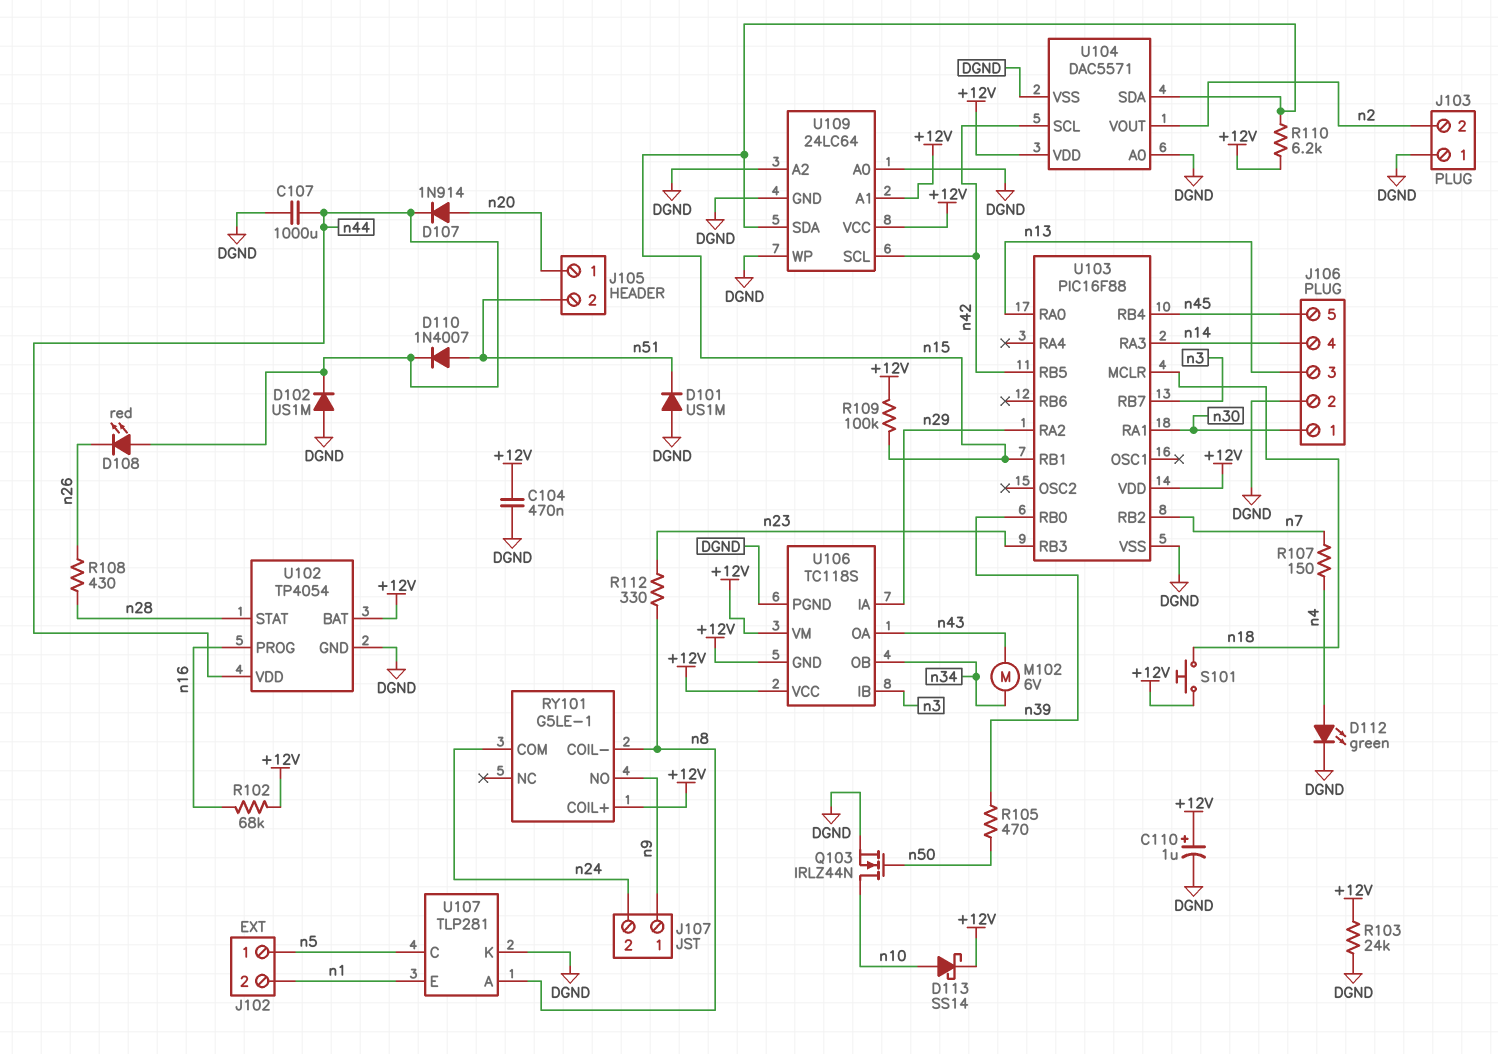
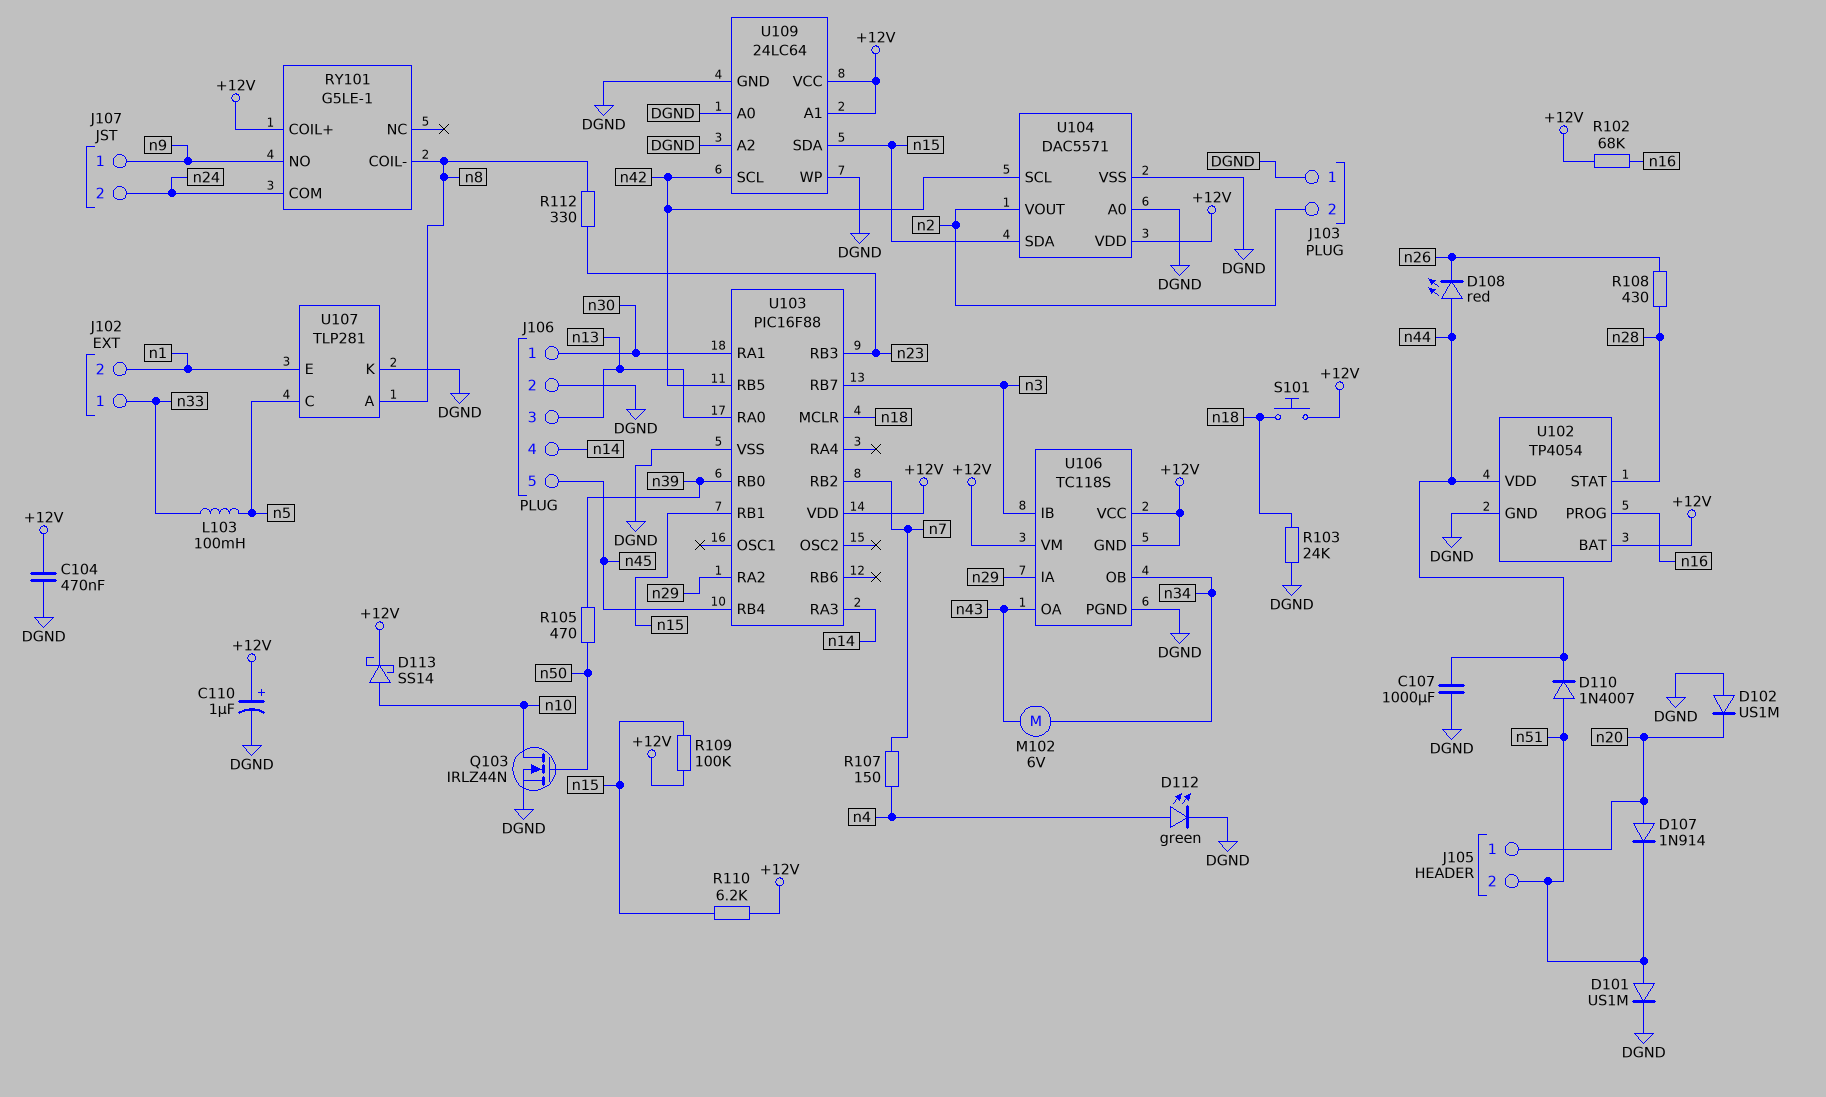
D101: diode US1M (A DGND, K n51) -> diode US1M (A n51, K DGND)
D102: diode US1M (A DGND, K n44) -> diode US1M (A DGND, K n20)
D107: diode 1N914 (A n20, K n44) -> diode 1N914 (A n20, K n51)
J102 pin 1: n5 -> n33
L103: none -> 100mH (n5, n33)
R103: 24k (+12V, DGND) -> 24k (DGND, n18)

